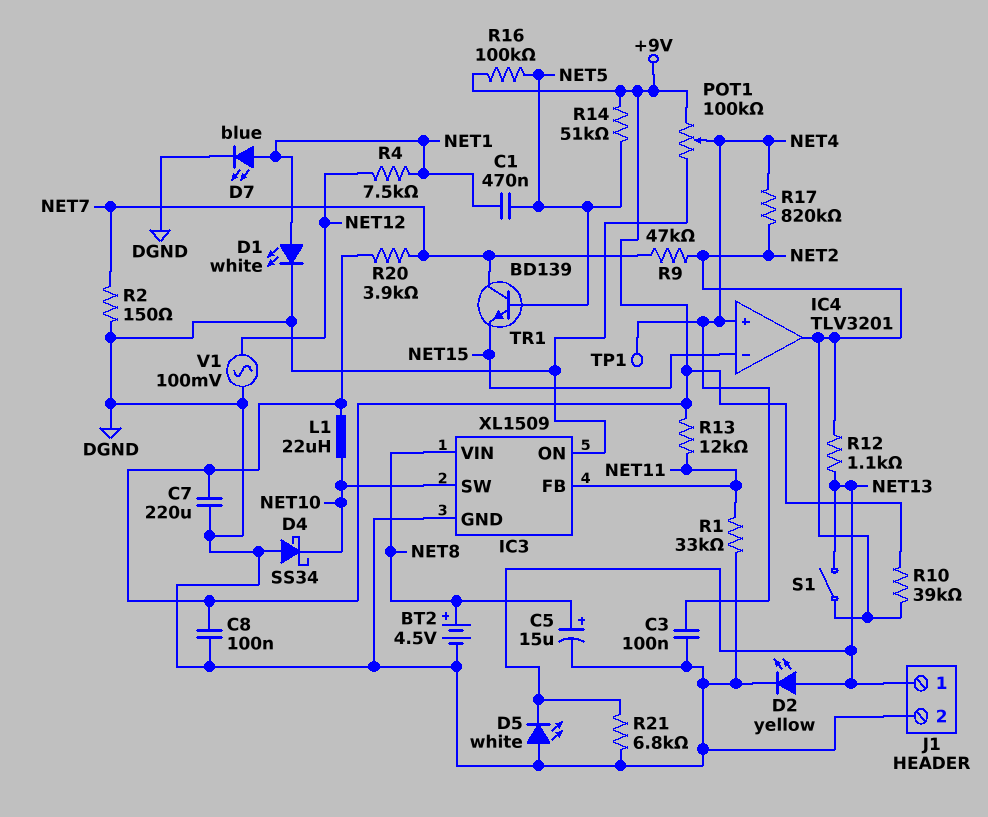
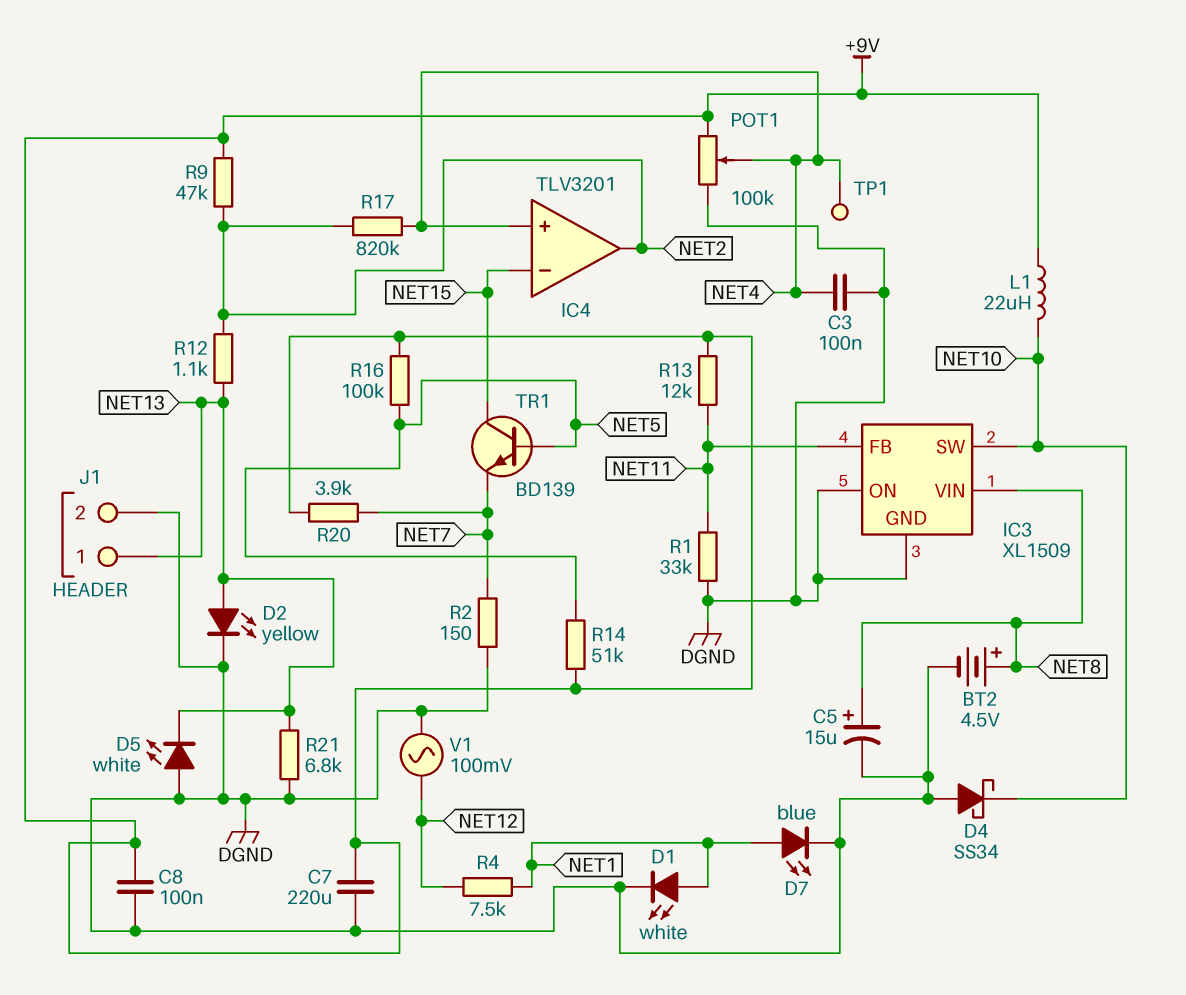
C1: 470nF (NET1, NET5) -> none
R9: 47k (NET2, NET7) -> 47k (+9V, NET2)
R10: 39k (+9V, NET2) -> none
S1: switch (NET2, NET13) -> none
TR1: NPN BD139 (B NET5, C NET7, E NET15) -> NPN BD139 (B NET5, C NET15, E NET7)

